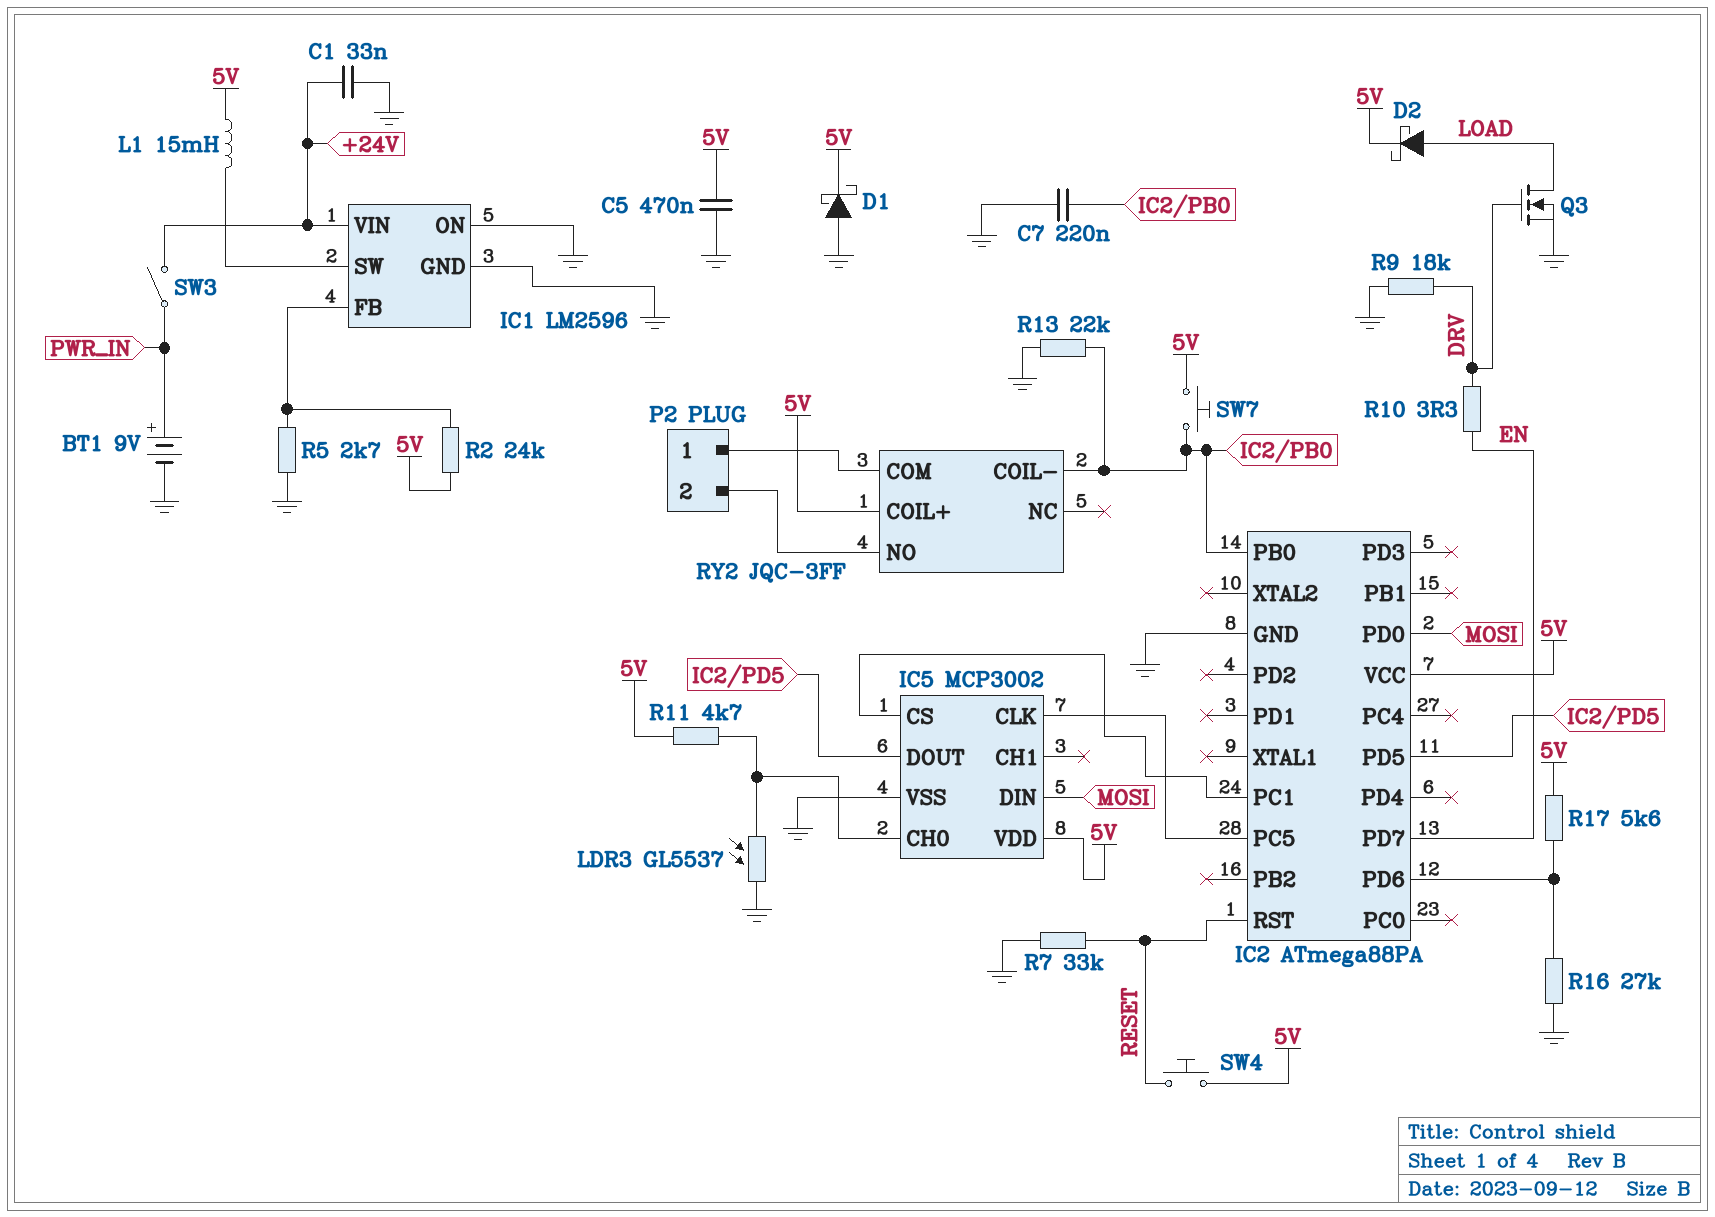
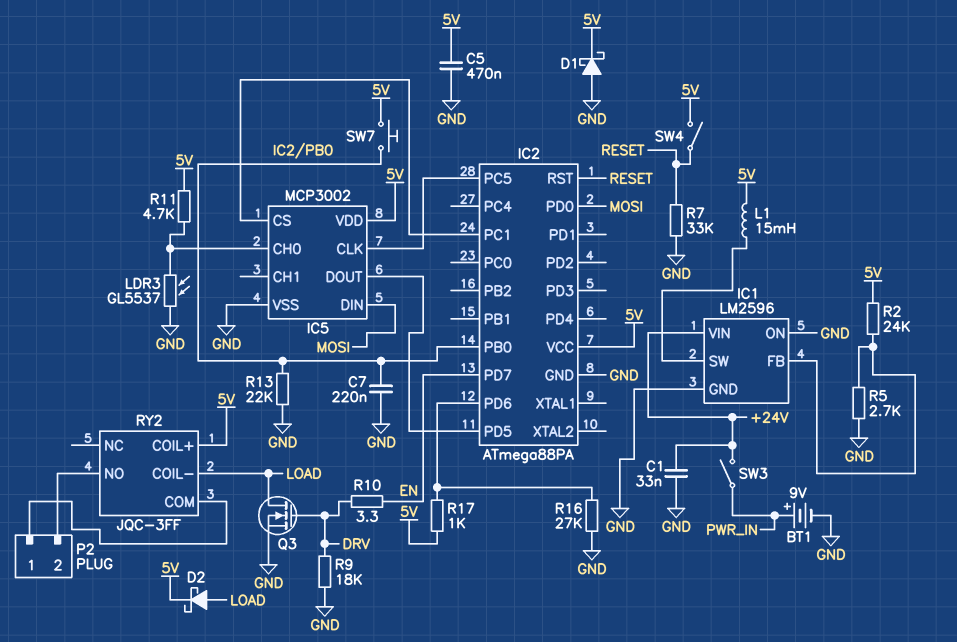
R17: 5.6k (5V, IC2/PD6) -> 1k (5V, IC2/PD6)
RY2 pin COIL-: IC2/PB0 -> LOAD
SW4: button (5V, RESET) -> switch (5V, RESET)

